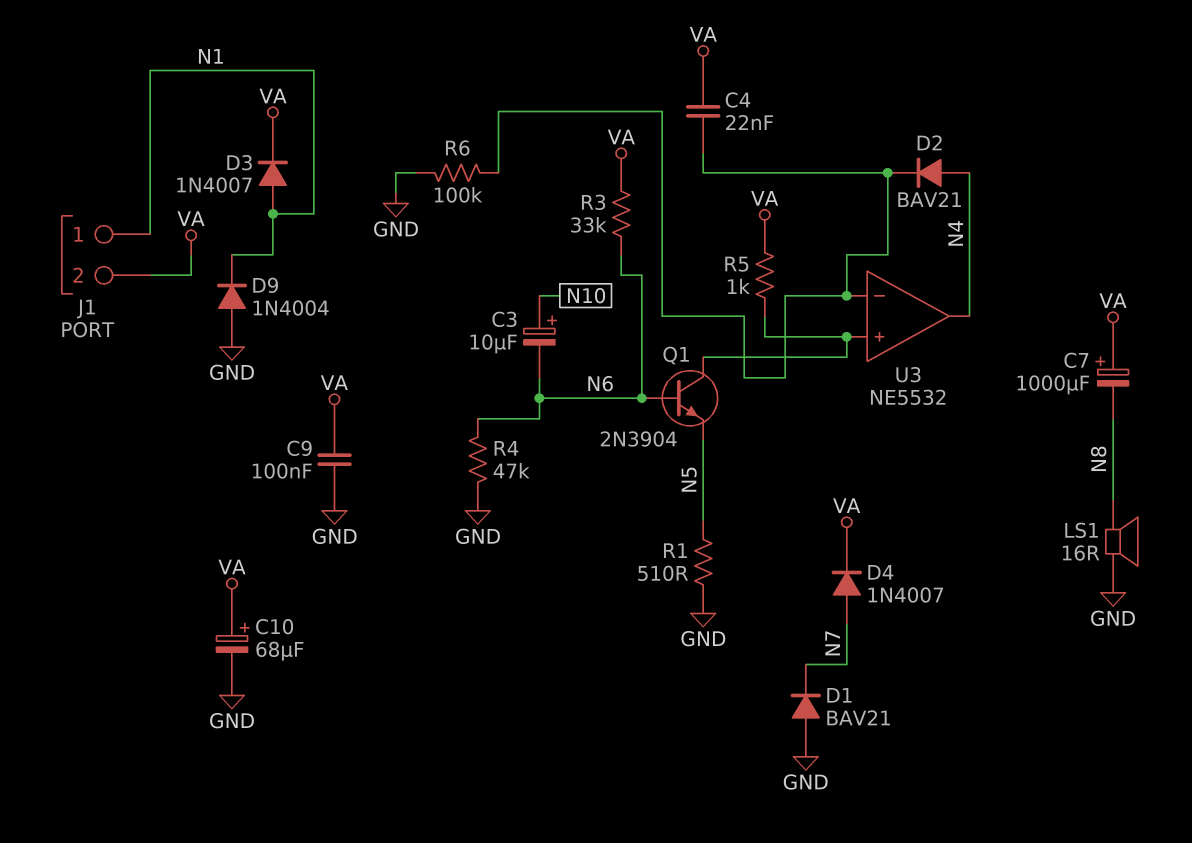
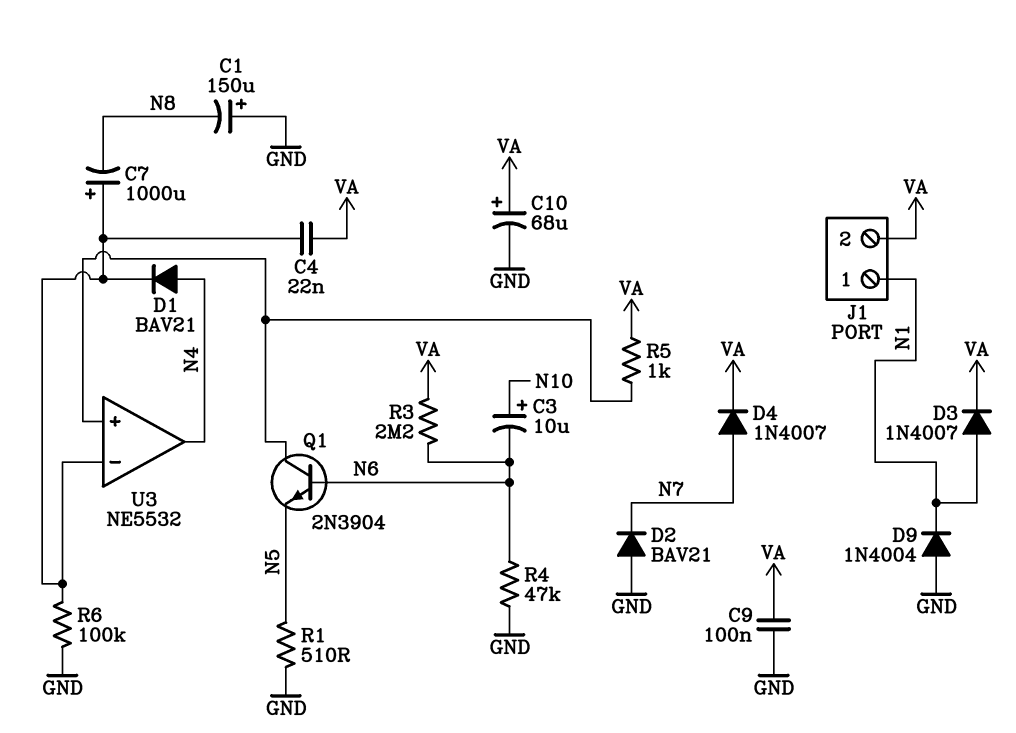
C1: none -> 150uF (plus GND, minus N8)
C7: 1000uF (plus VA, minus N8) -> 1000uF (plus U3/in-, minus N8)
D1: diode BAV21 (A GND, K N7) -> diode BAV21 (A N4, K U3/in-)
D2: diode BAV21 (A N4, K U3/in-) -> diode BAV21 (A GND, K N7)
LS1: speaker 16R (GND, N8) -> none
R3: 33k (N6, VA) -> 2.2M (N6, VA)

